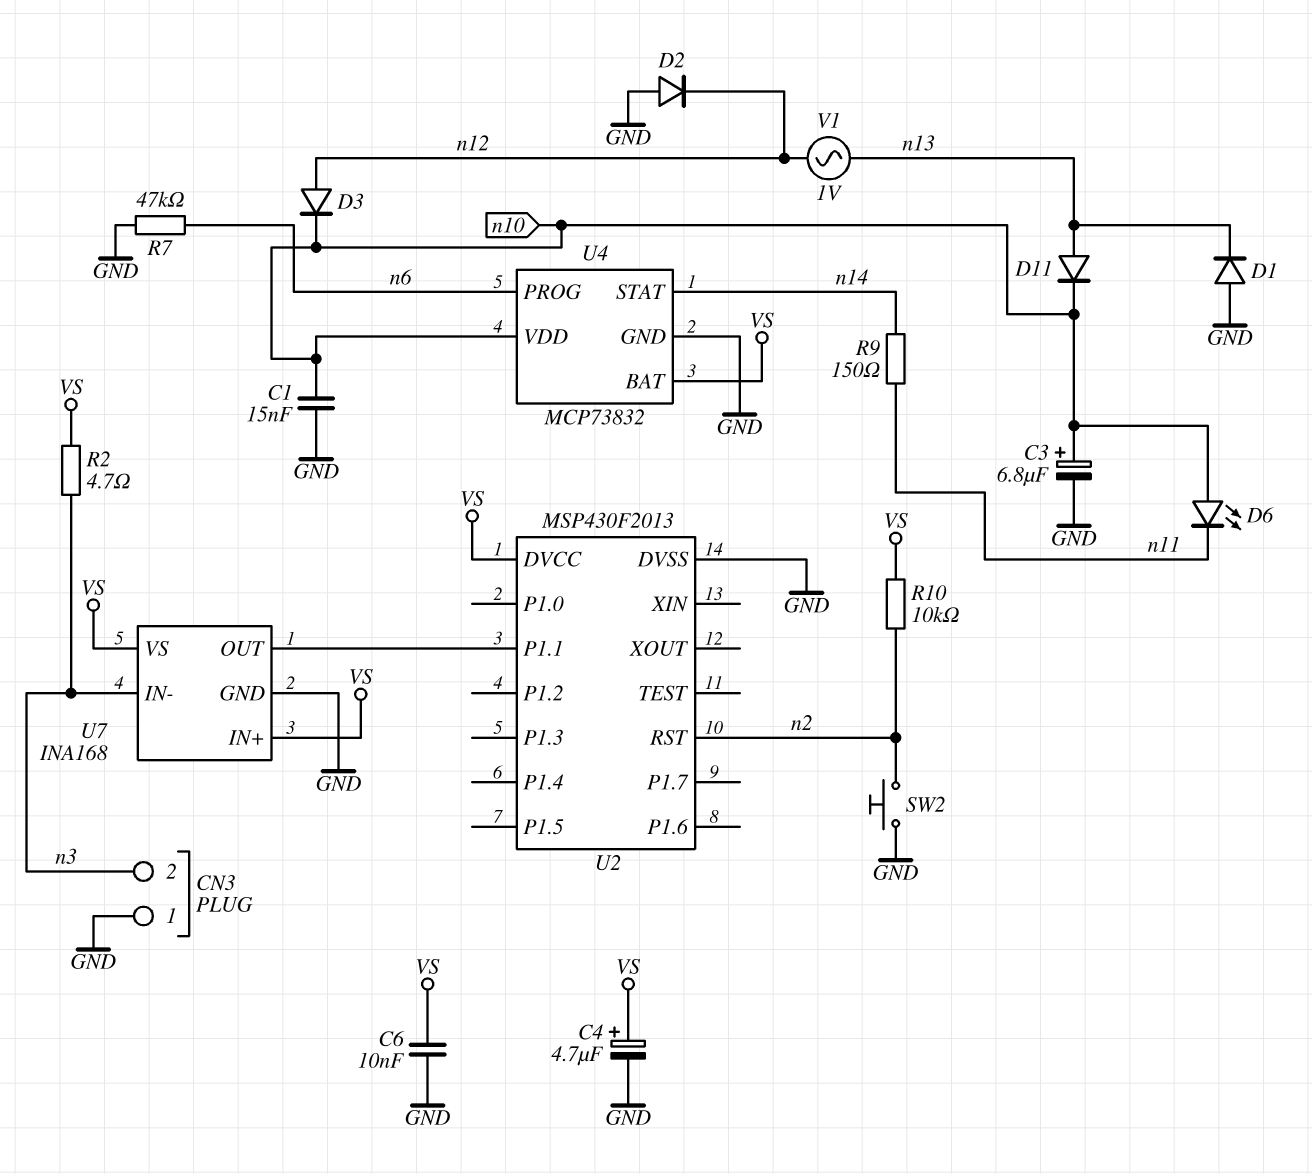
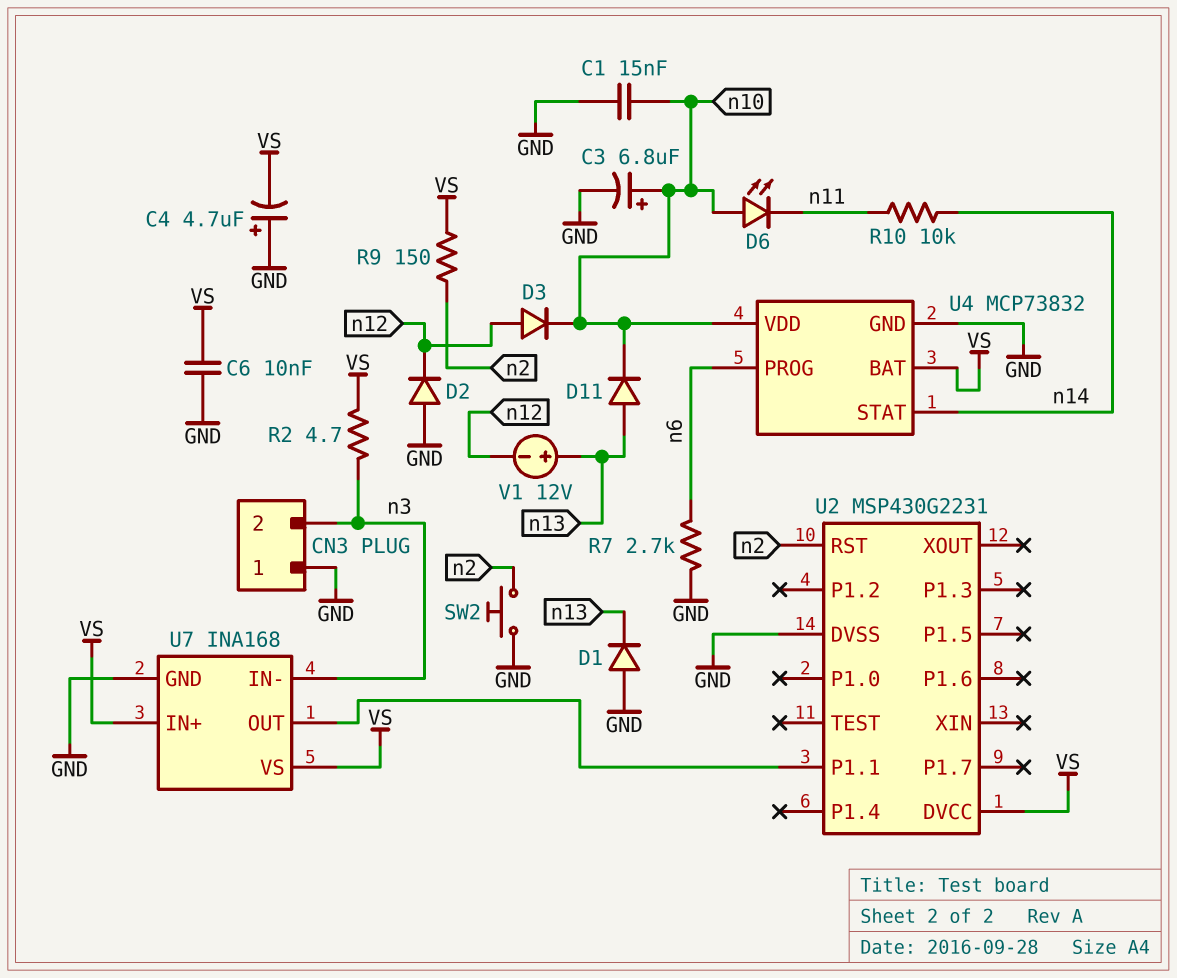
C4: 4.7uF (plus VS, minus GND) -> 4.7uF (plus GND, minus VS)
R7: 47k (GND, n6) -> 2.7k (GND, n6)
R9: 150 (n11, n14) -> 150 (VS, n2)
R10: 10k (VS, n2) -> 10k (n11, n14)
U2: MSP430F2013 -> MSP430G2231
V1: AC 1V (n12, n13) -> 12V (plus n13, minus n12)

